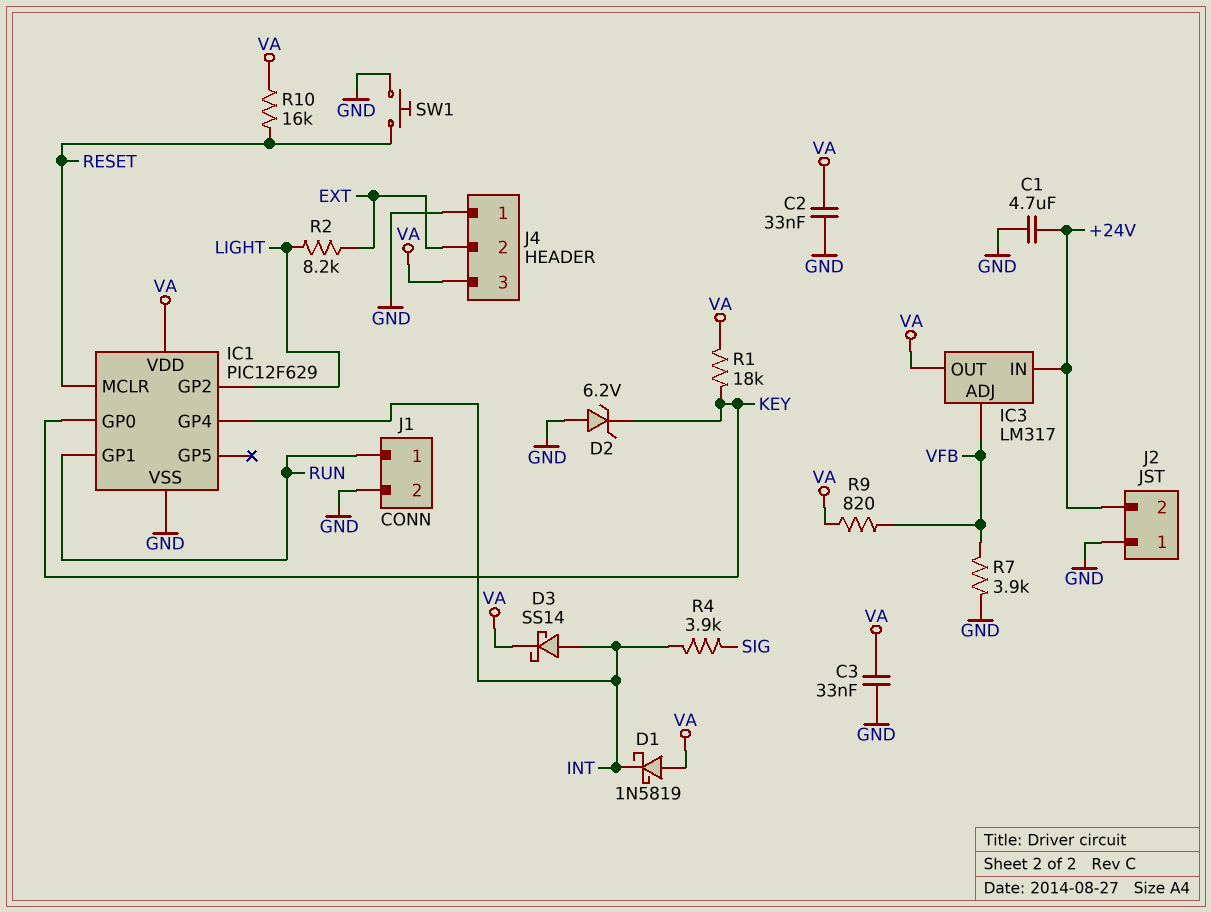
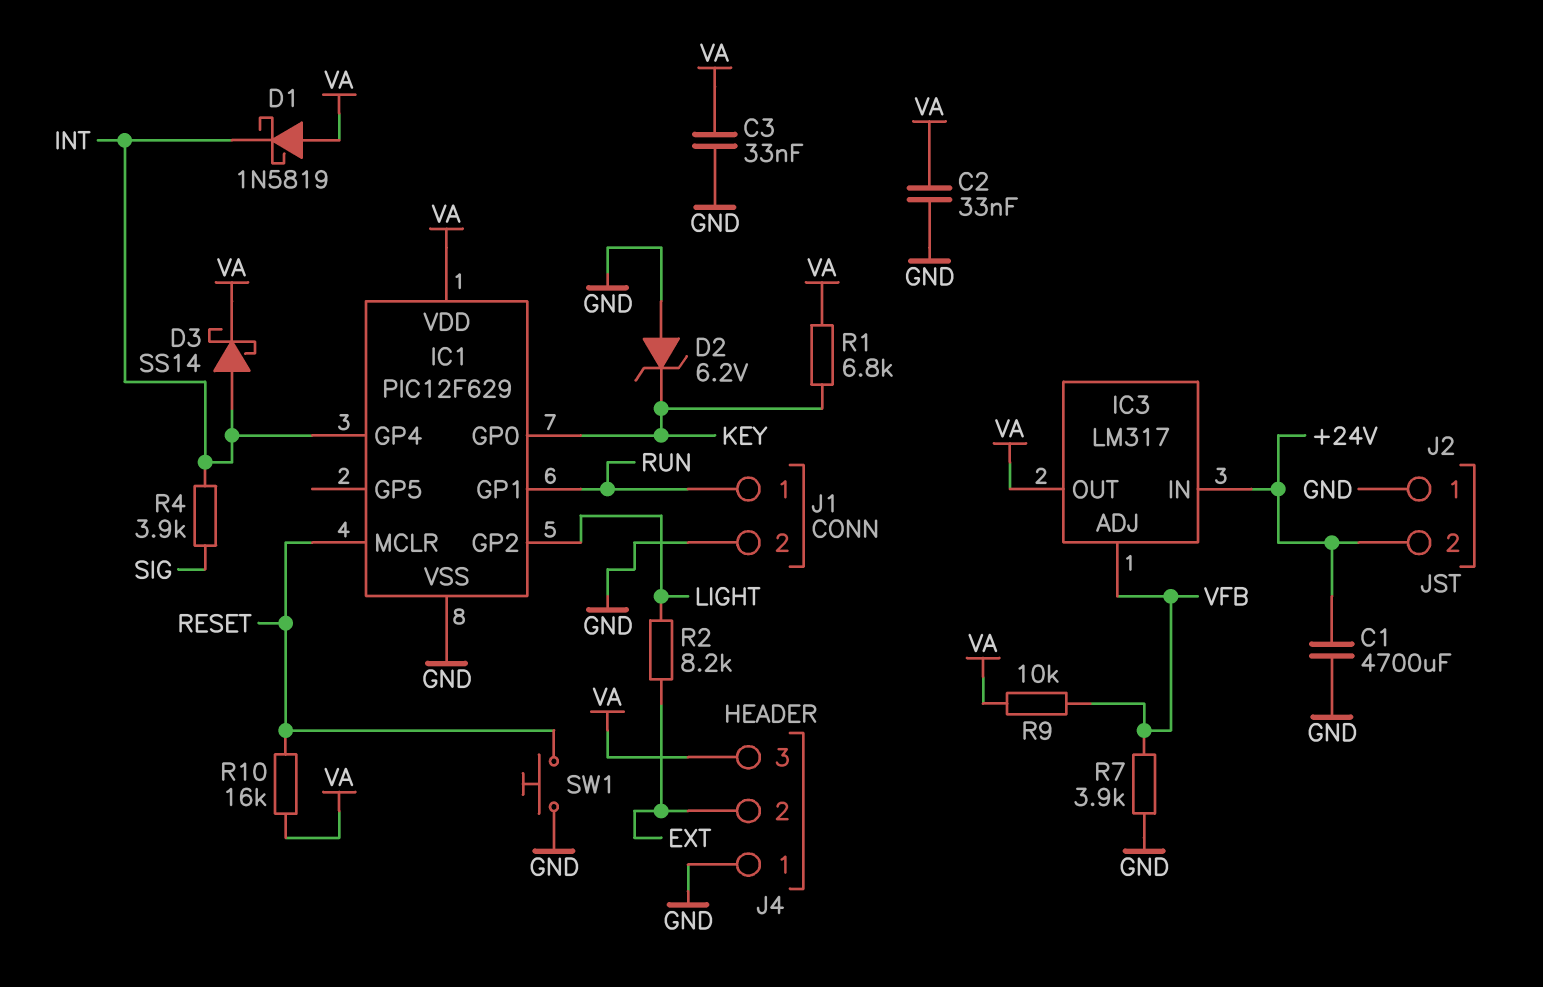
C1: 4.7uF (+24V, GND) -> 4700uF (+24V, GND)
R1: 18k (KEY, VA) -> 6.8k (KEY, VA)
R9: 820 (VA, VFB) -> 10k (VA, VFB)

